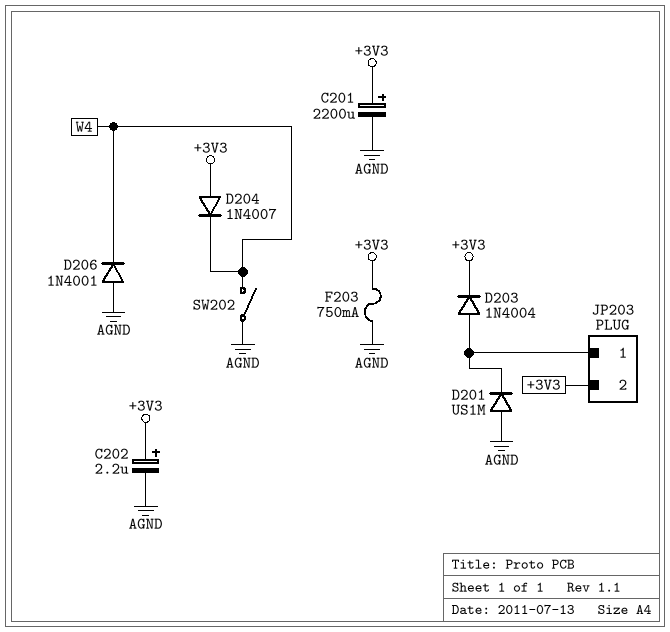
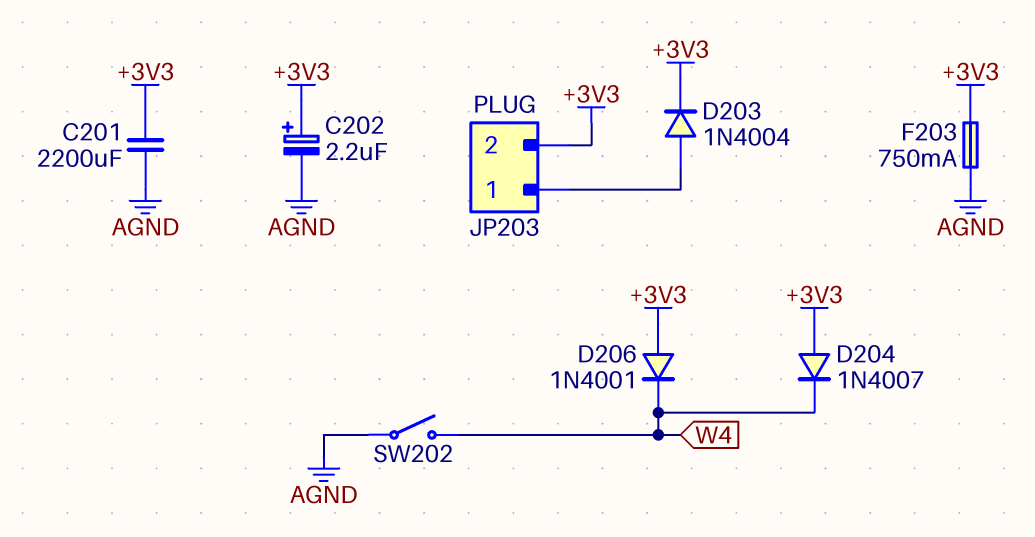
C201: 2200uF (plus +3V3, minus AGND) -> 2200uF (+3V3, AGND)
D201: diode US1M (A AGND, K JP203/1) -> none
D206: diode 1N4001 (A AGND, K W4) -> diode 1N4001 (A +3V3, K W4)

